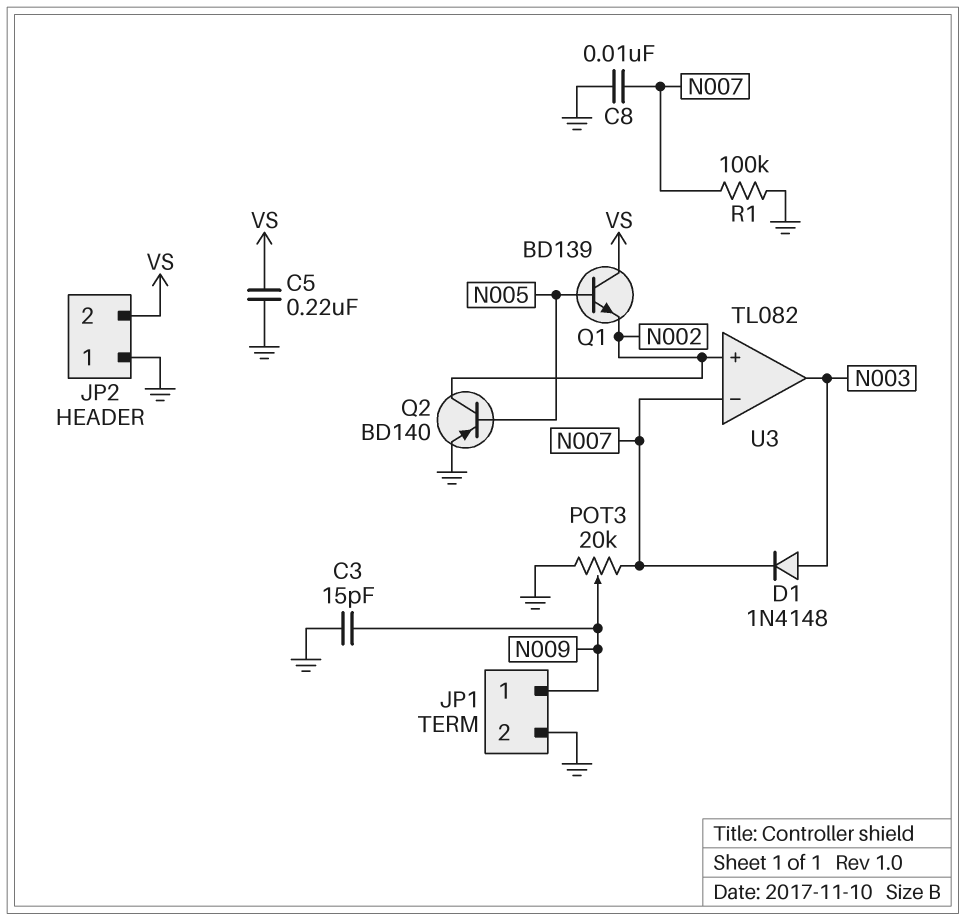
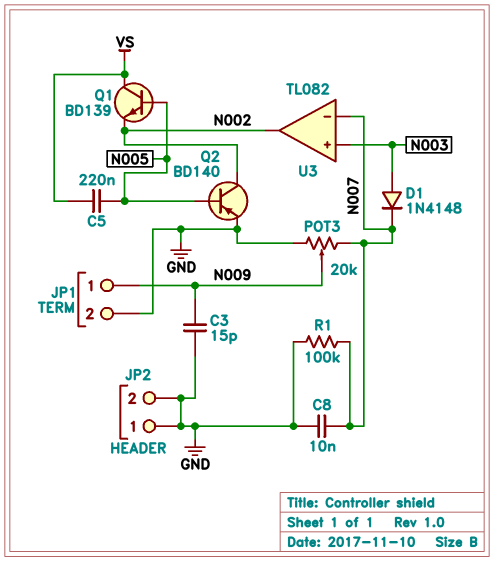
C5: 220nF (GND, VS) -> 220nF (N005, VS)
JP2 pin 2: VS -> GND
U3 pin in+: N002 -> N003
U3 pin out: N003 -> N002

